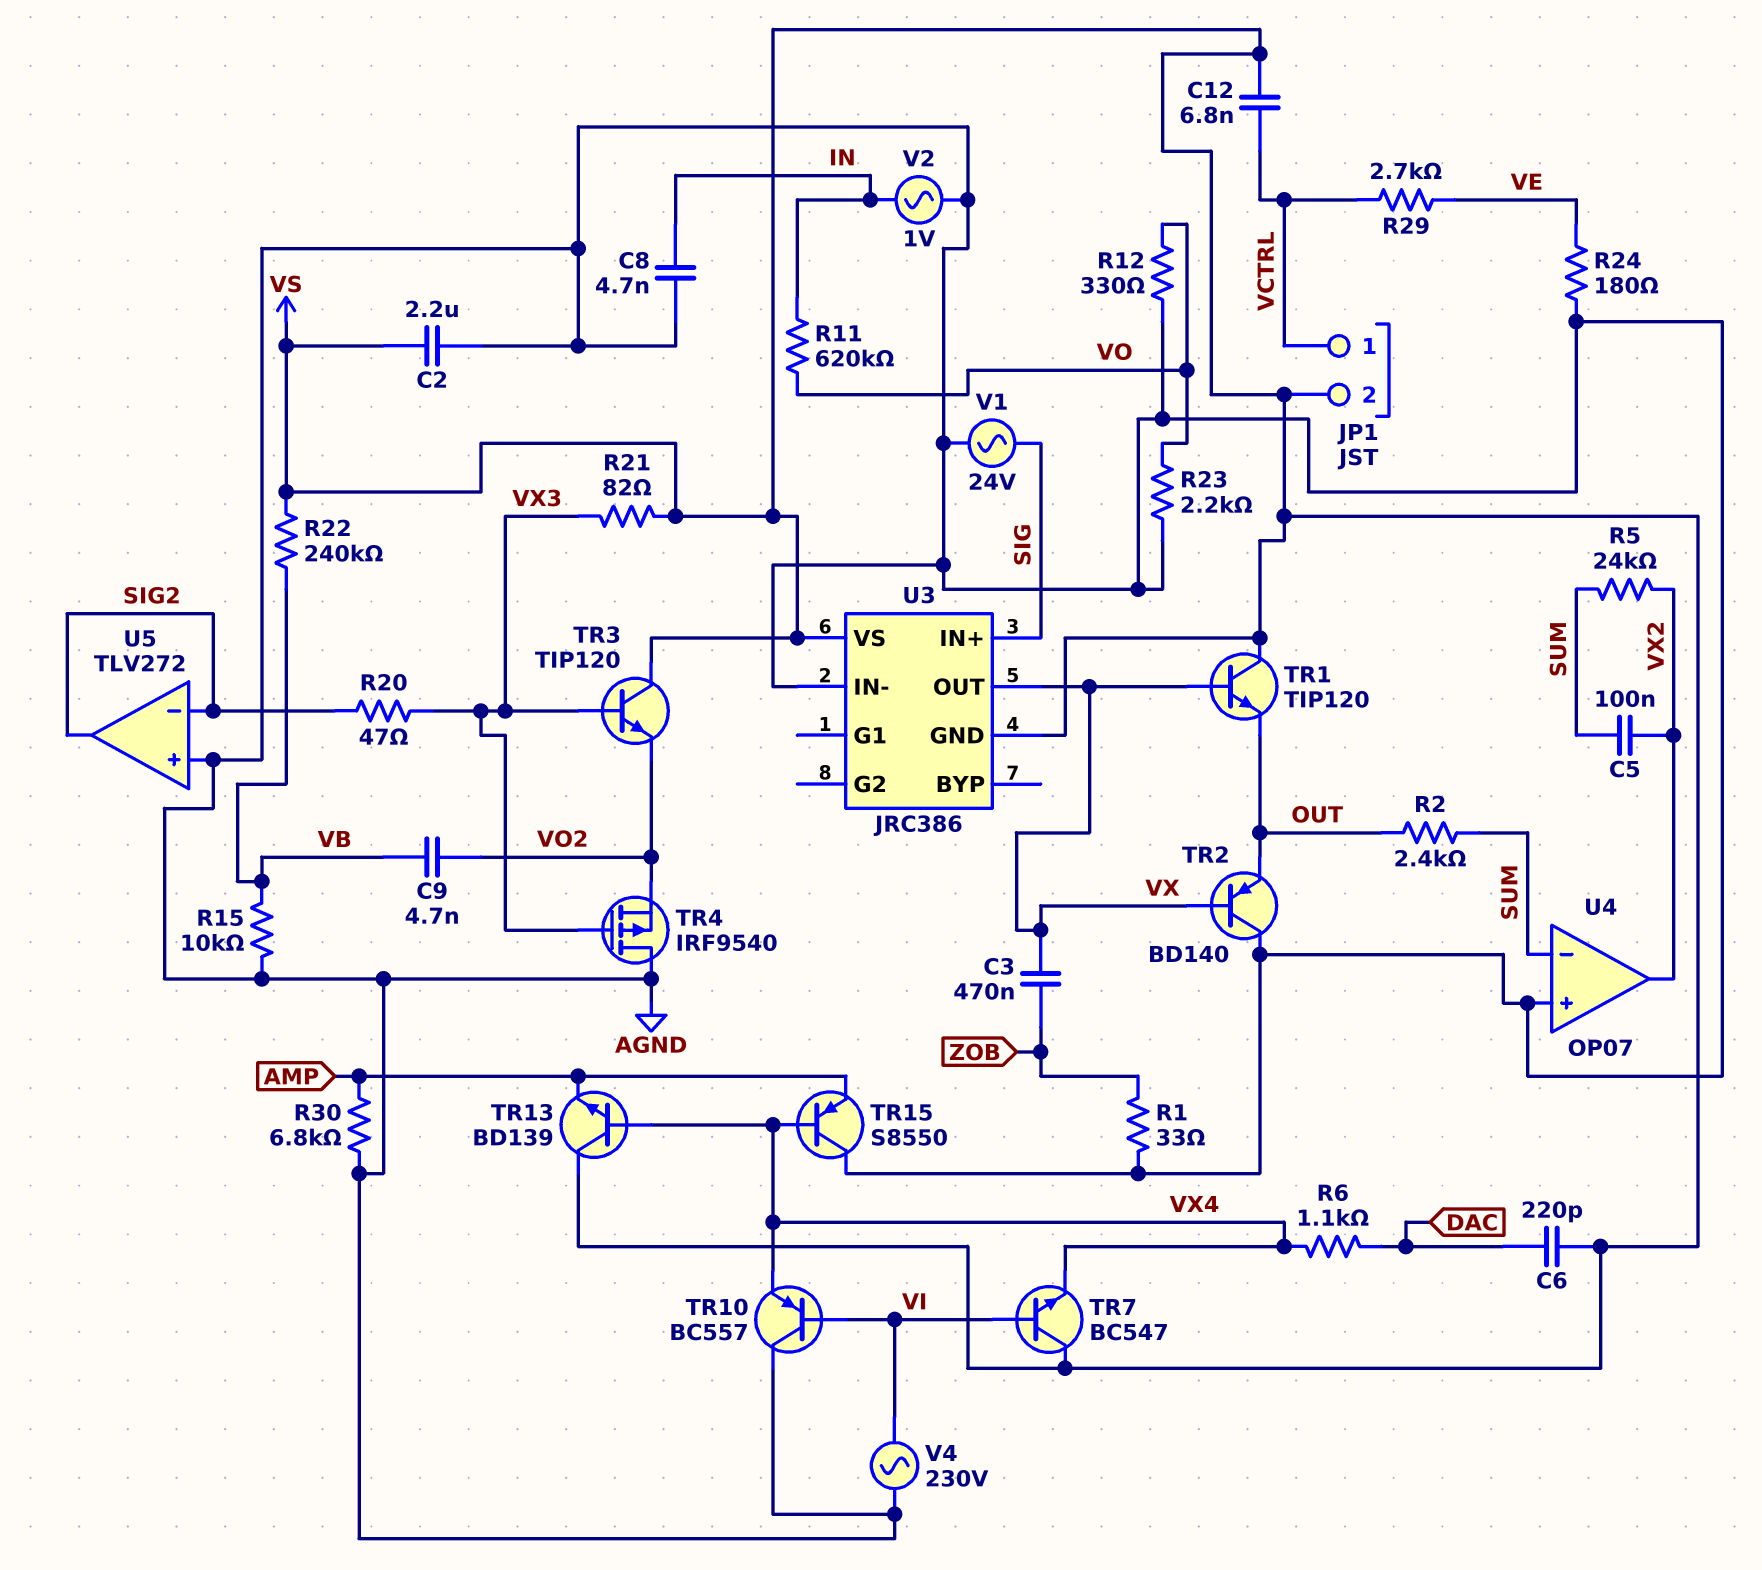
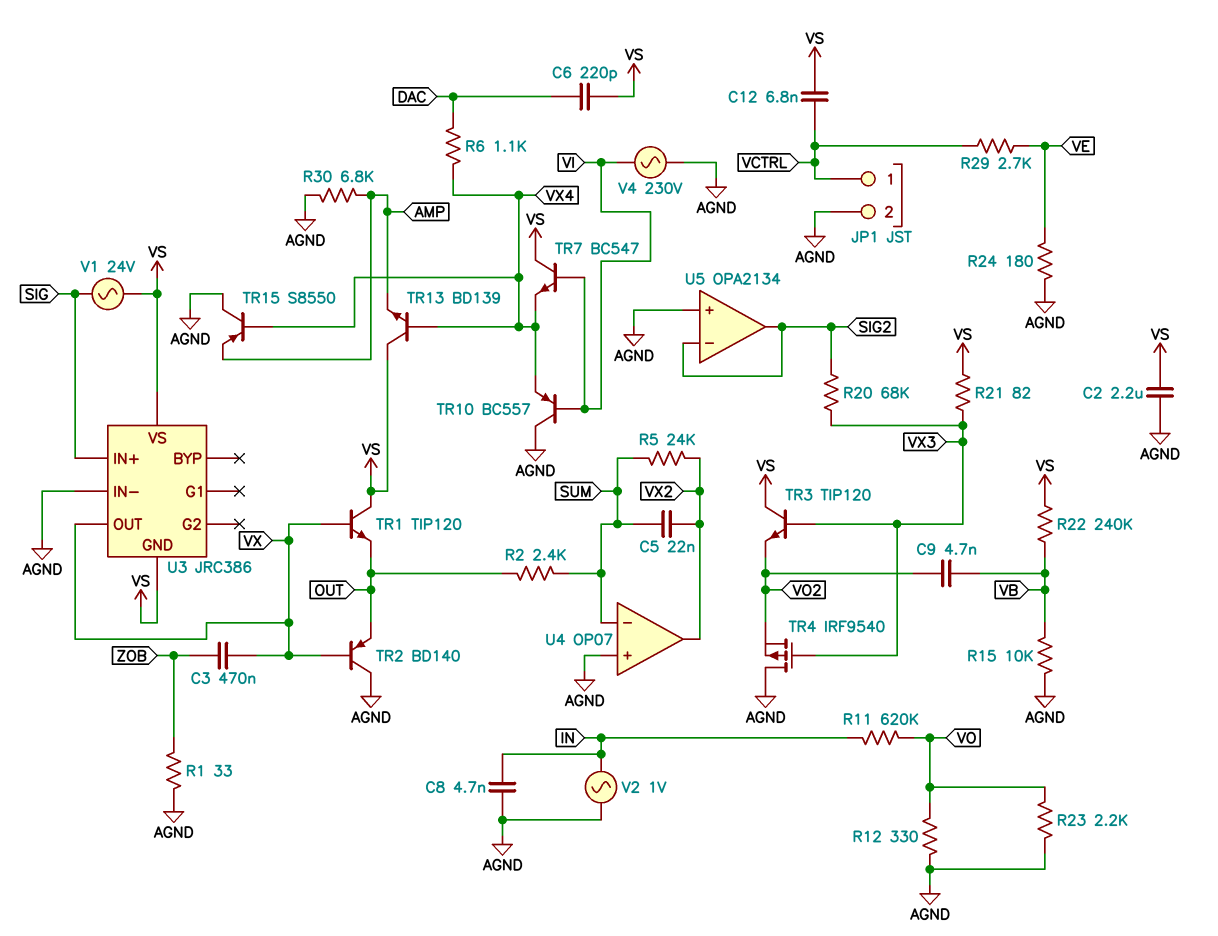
C5: 100nF (SUM, VX2) -> 22nF (SUM, VX2)
JP1 pin 2: VS -> AGND
R20: 47 (SIG2, VX3) -> 68k (SIG2, VX3)
U5: TLV272 -> OPA2134
V1: AC 24V (AGND, SIG) -> AC 24V (SIG, VS)

